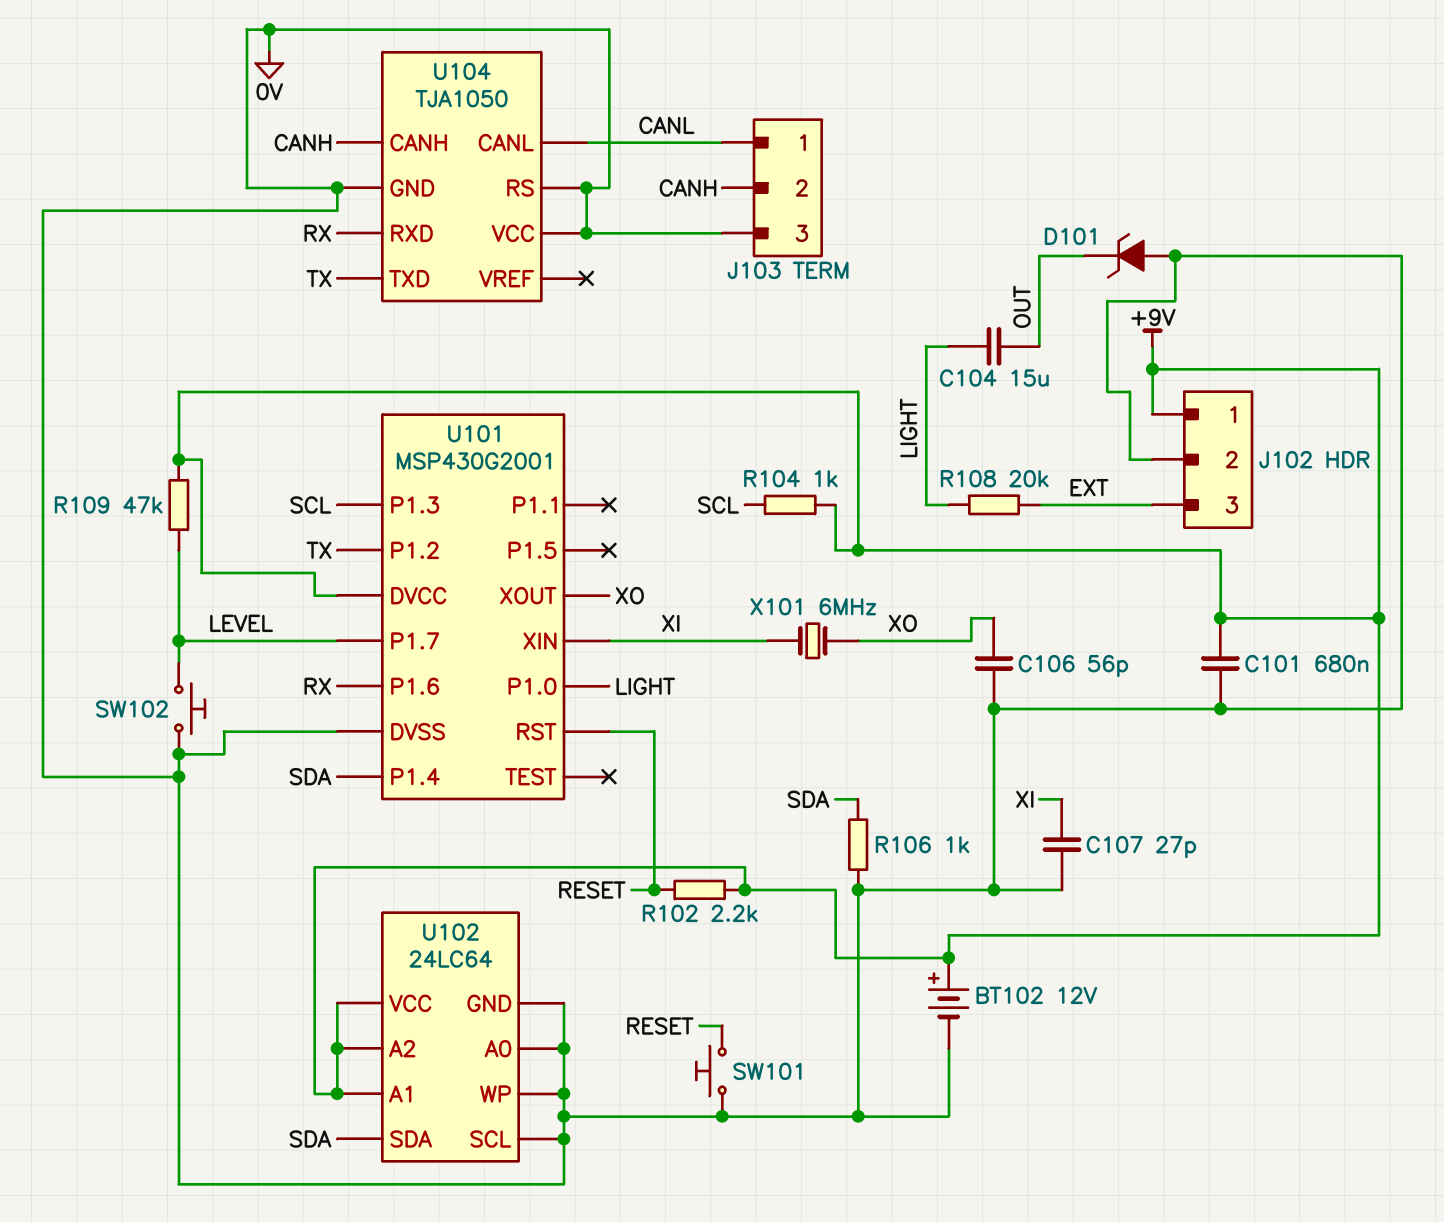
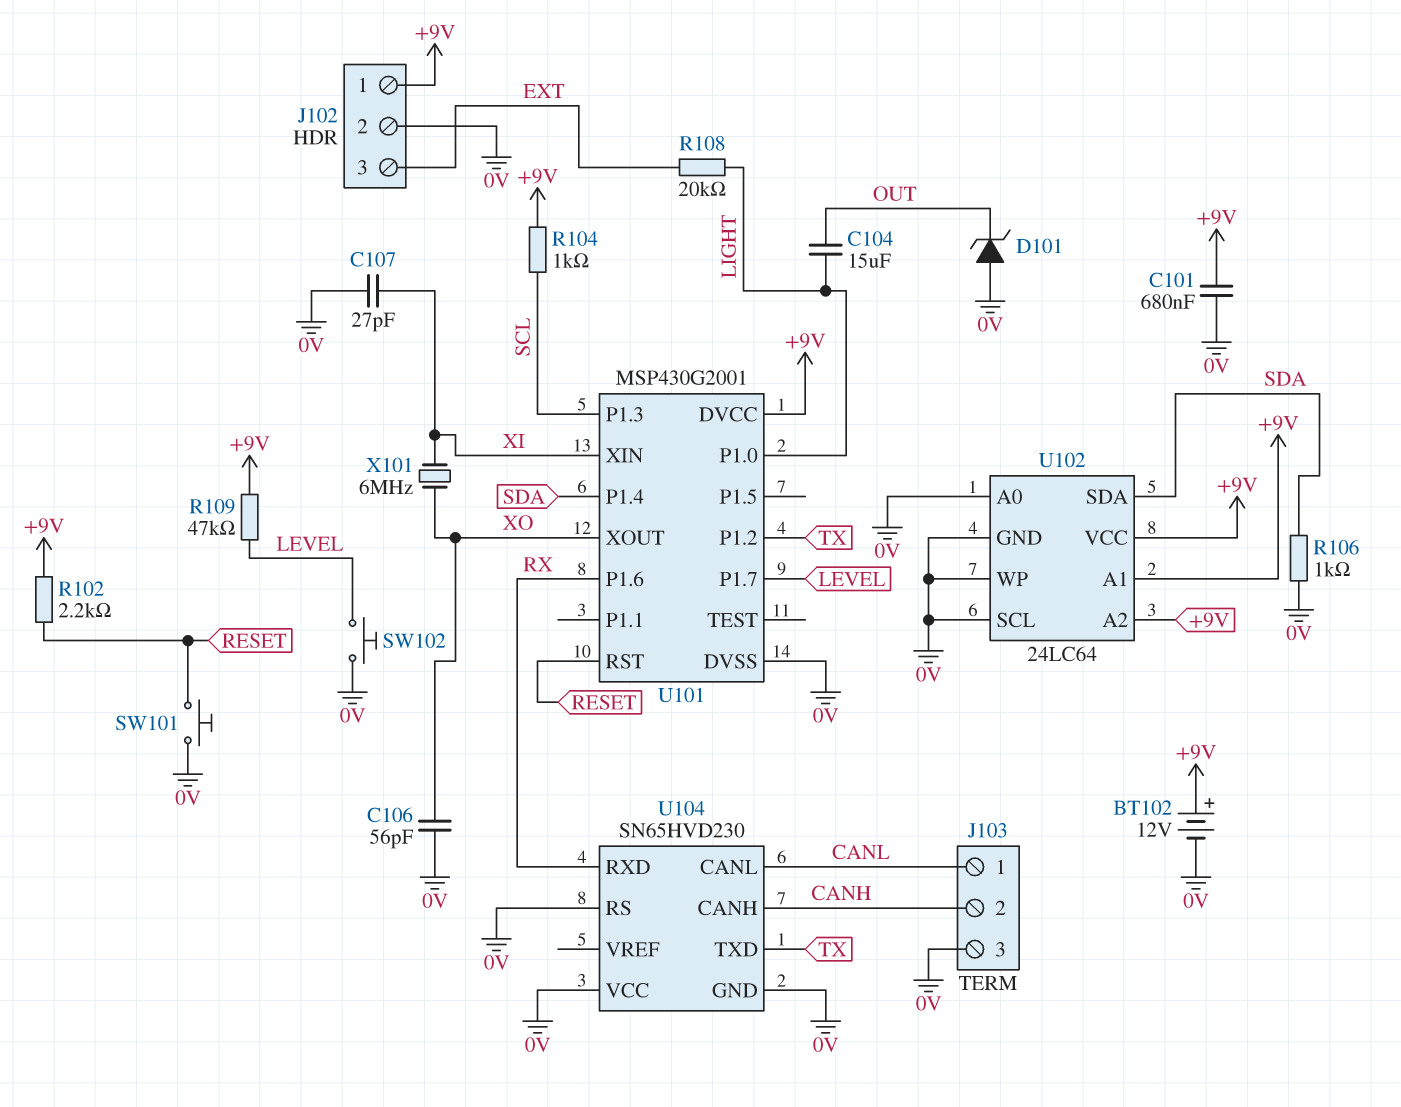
U104: TJA1050 -> SN65HVD230

